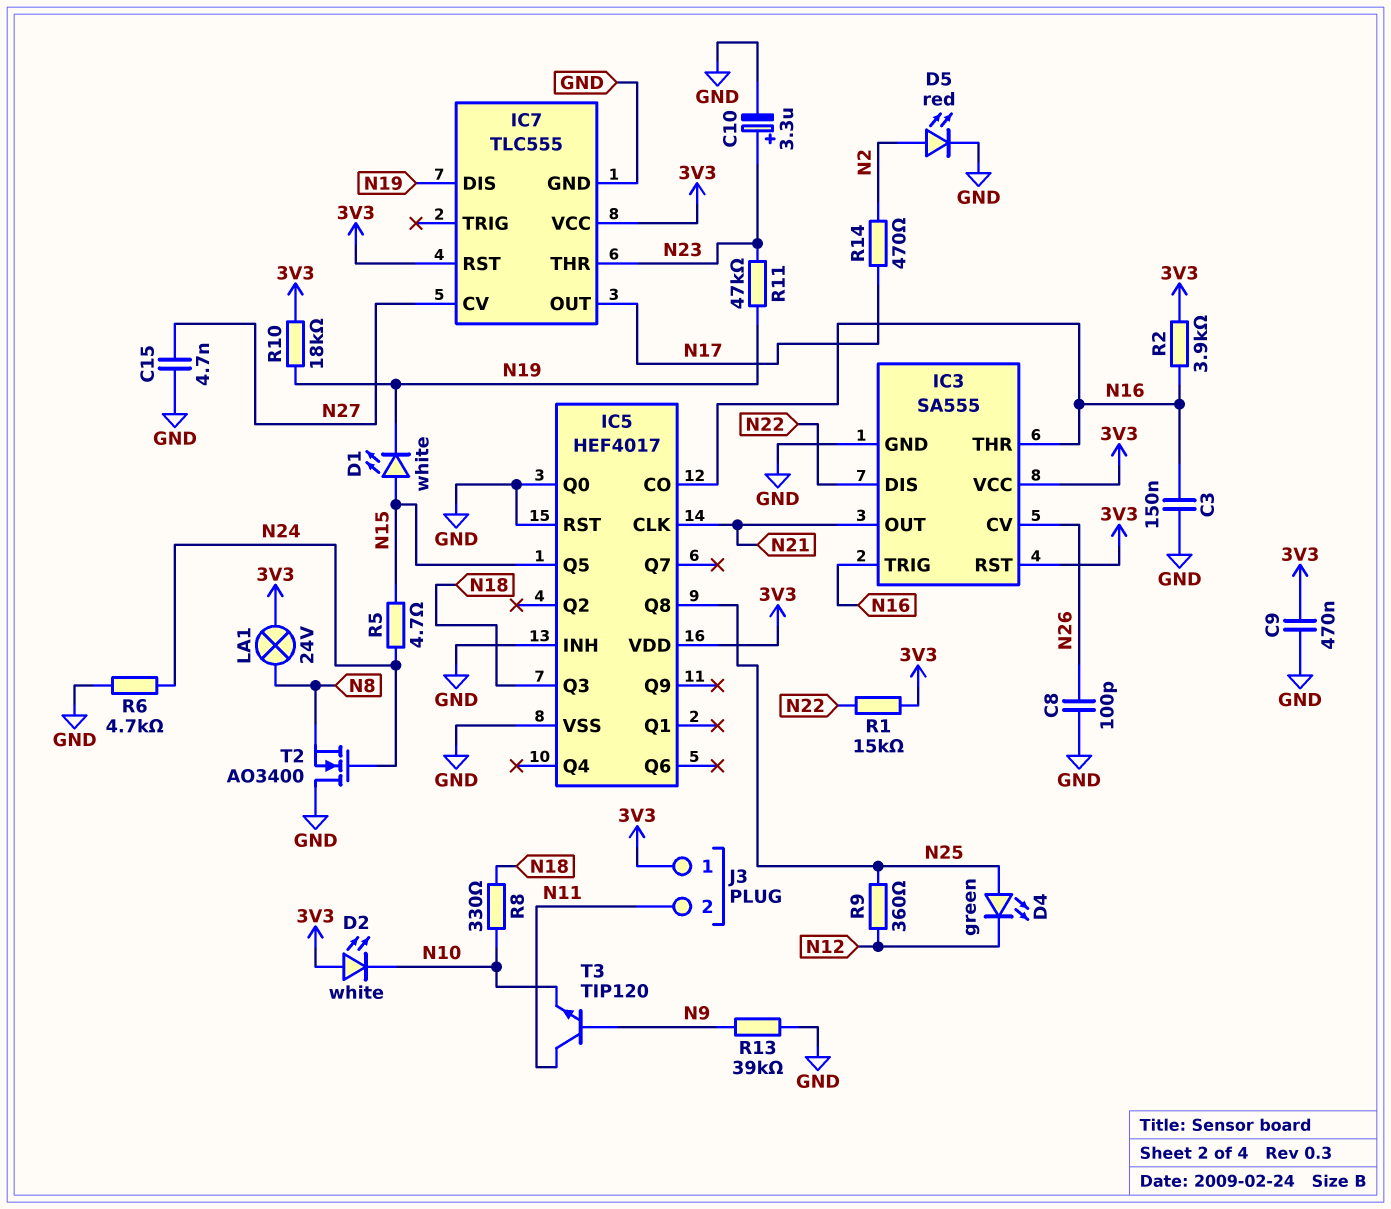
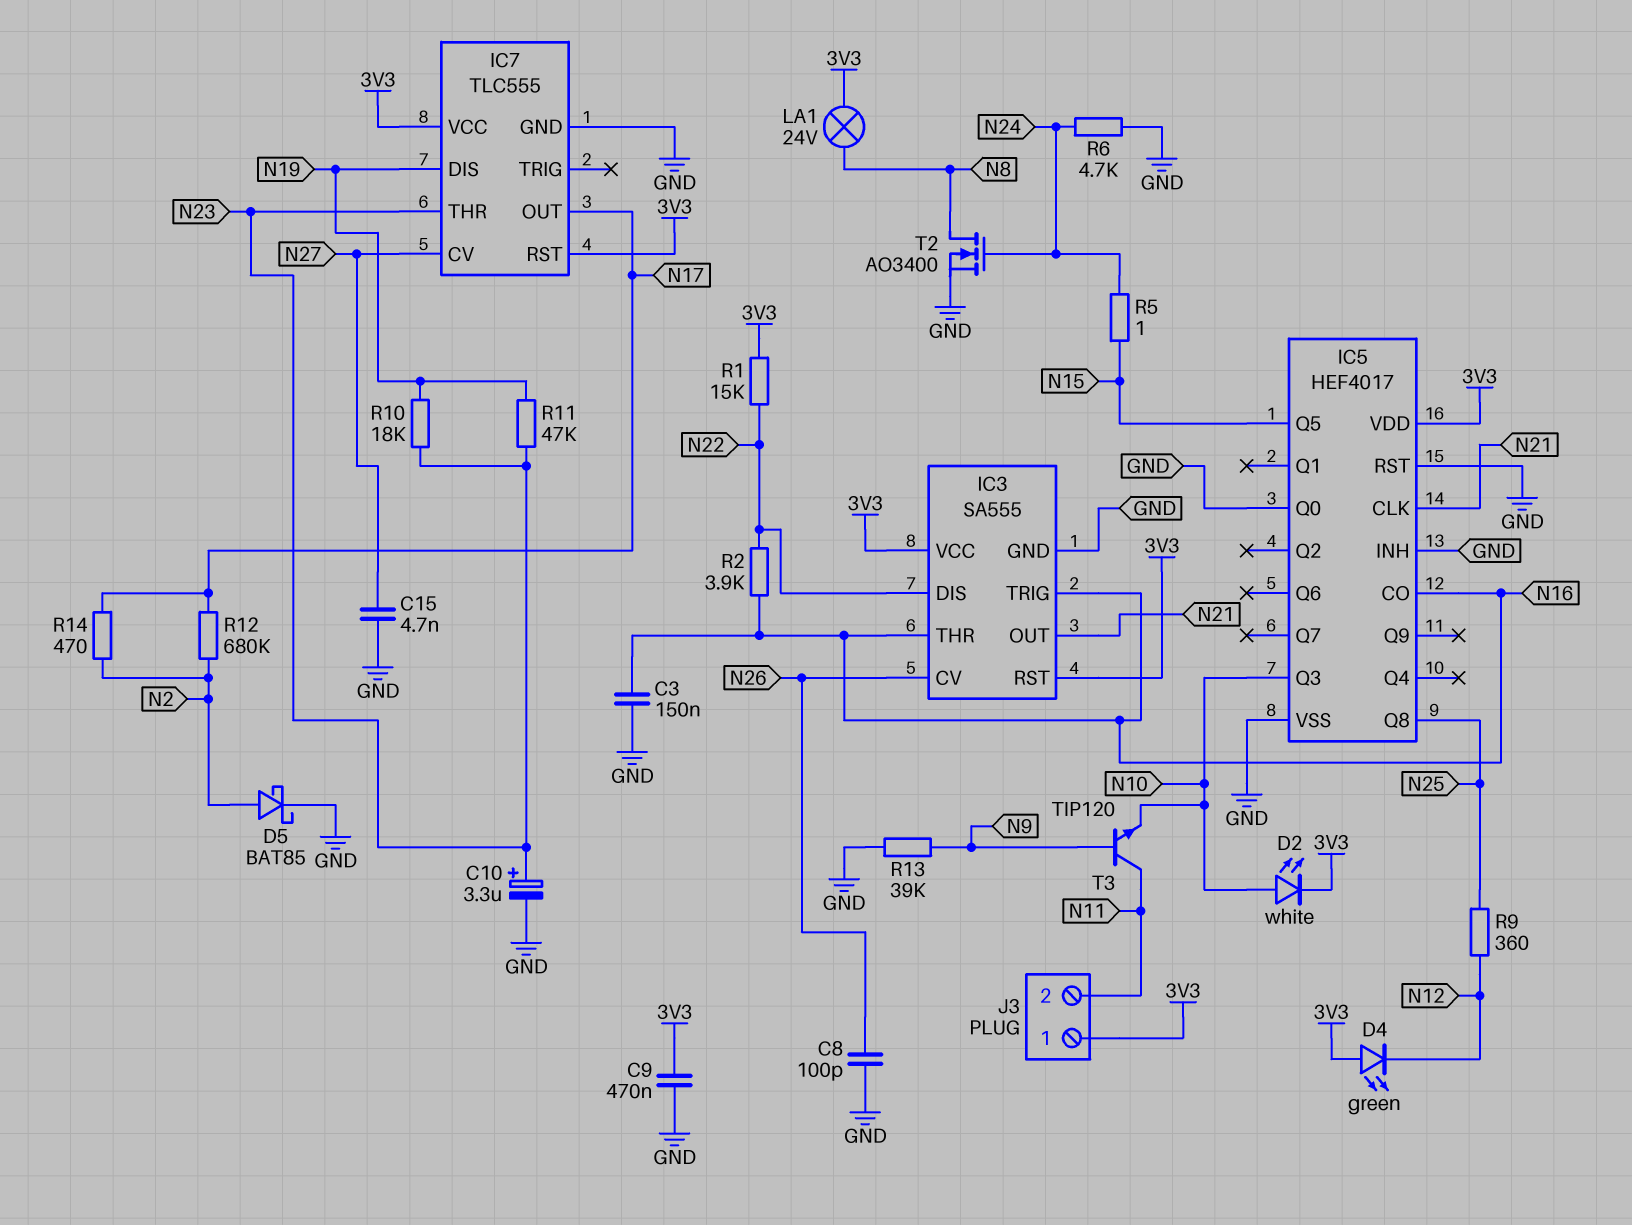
D1: LED white (A N15, K N19) -> none
D2: LED white (A 3V3, K N10) -> LED white (A N10, K 3V3)
D4: LED green (A N25, K N12) -> LED green (A 3V3, K N12)
D5: LED red (A N2, K GND) -> schottky BAT85 (A N2, K GND)
IC5 pin Q3: N18 -> N10
R2: 3.9k (3V3, N16) -> 3.9k (N16, N22)
R5: 4.7 (N15, N24) -> 1 (N15, N24)
R8: 330 (N10, N18) -> none
R10: 18k (3V3, N19) -> 18k (N19, N23)
R12: none -> 680k (N2, N17)
T2: NMOS AO3400 (G N24, D GND, S N8) -> NMOS AO3400 (G N24, D N8, S GND)

